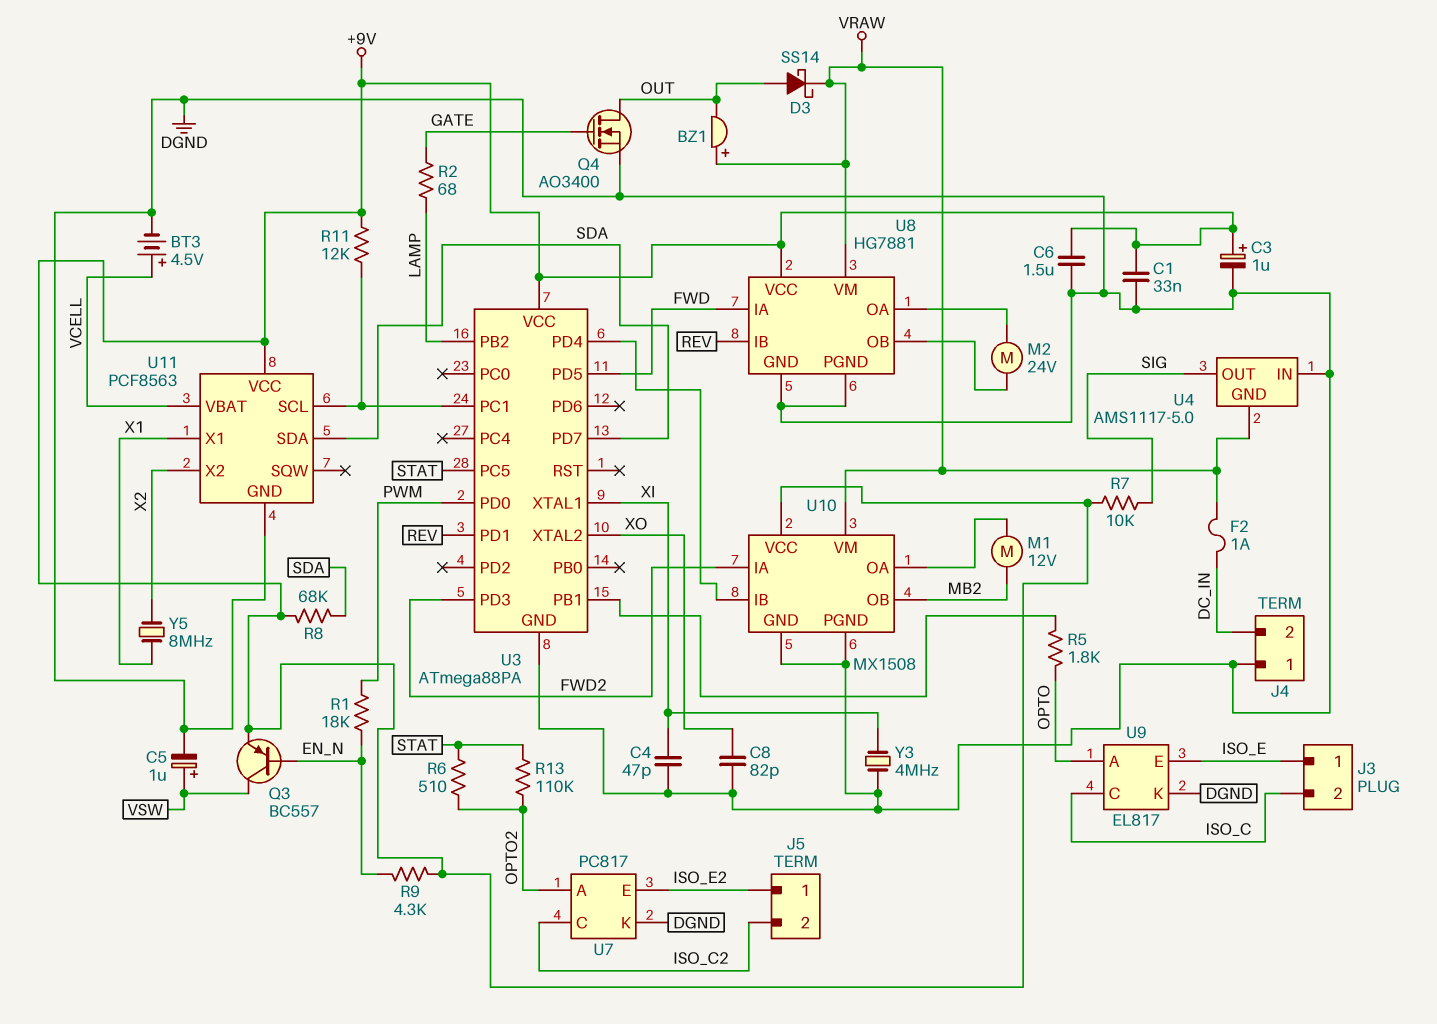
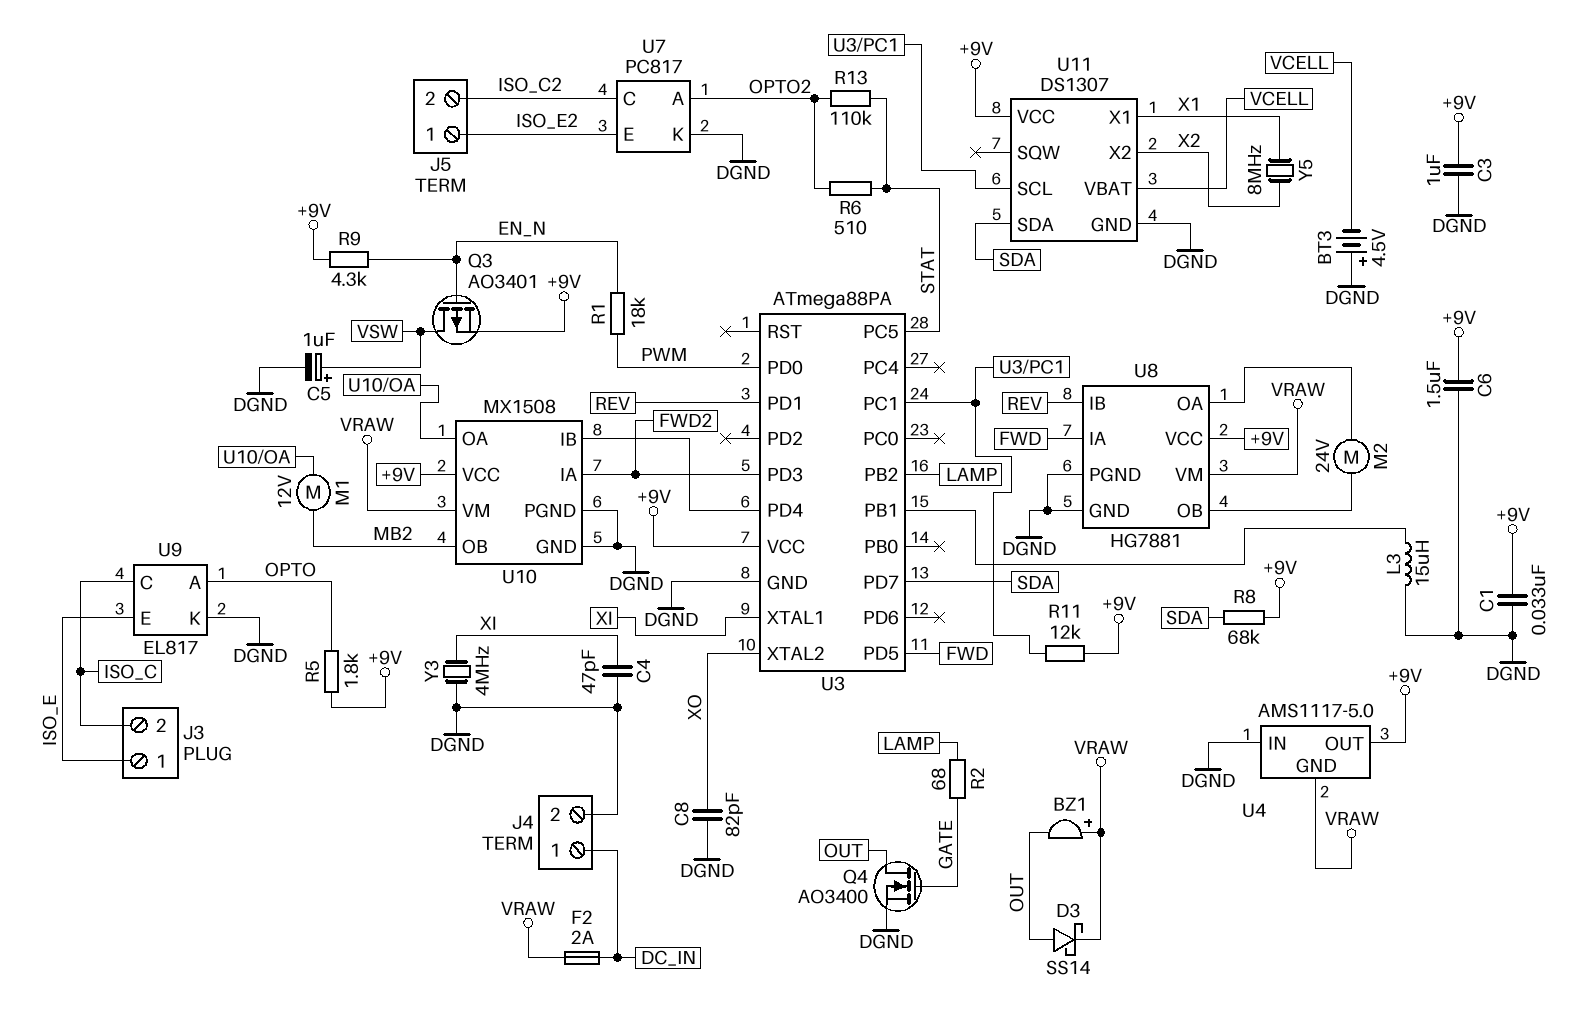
BT3: 4.5V (plus VCELL, minus DGND) -> 4.5V (plus DGND, minus VCELL)
C3: 1uF (plus +9V, minus DGND) -> 1uF (+9V, DGND)
F2: 1A (DC_IN, VRAW) -> 2A (DC_IN, VRAW)
J4 pin 1: DGND -> DC_IN
J4 pin 2: DC_IN -> DGND
L3: none -> 15uH (DGND, U3/PB1)
Q3: PNP BC557 (B EN_N, C VSW, E +9V) -> PMOS AO3401 (G EN_N, D VSW, S +9V)
R5: 1.8k (OPTO, U3/PB1) -> 1.8k (+9V, OPTO)
R7: 10k (+9V, SIG) -> none
U4 pin OUT: SIG -> +9V
U11: PCF8563 -> DS1307

